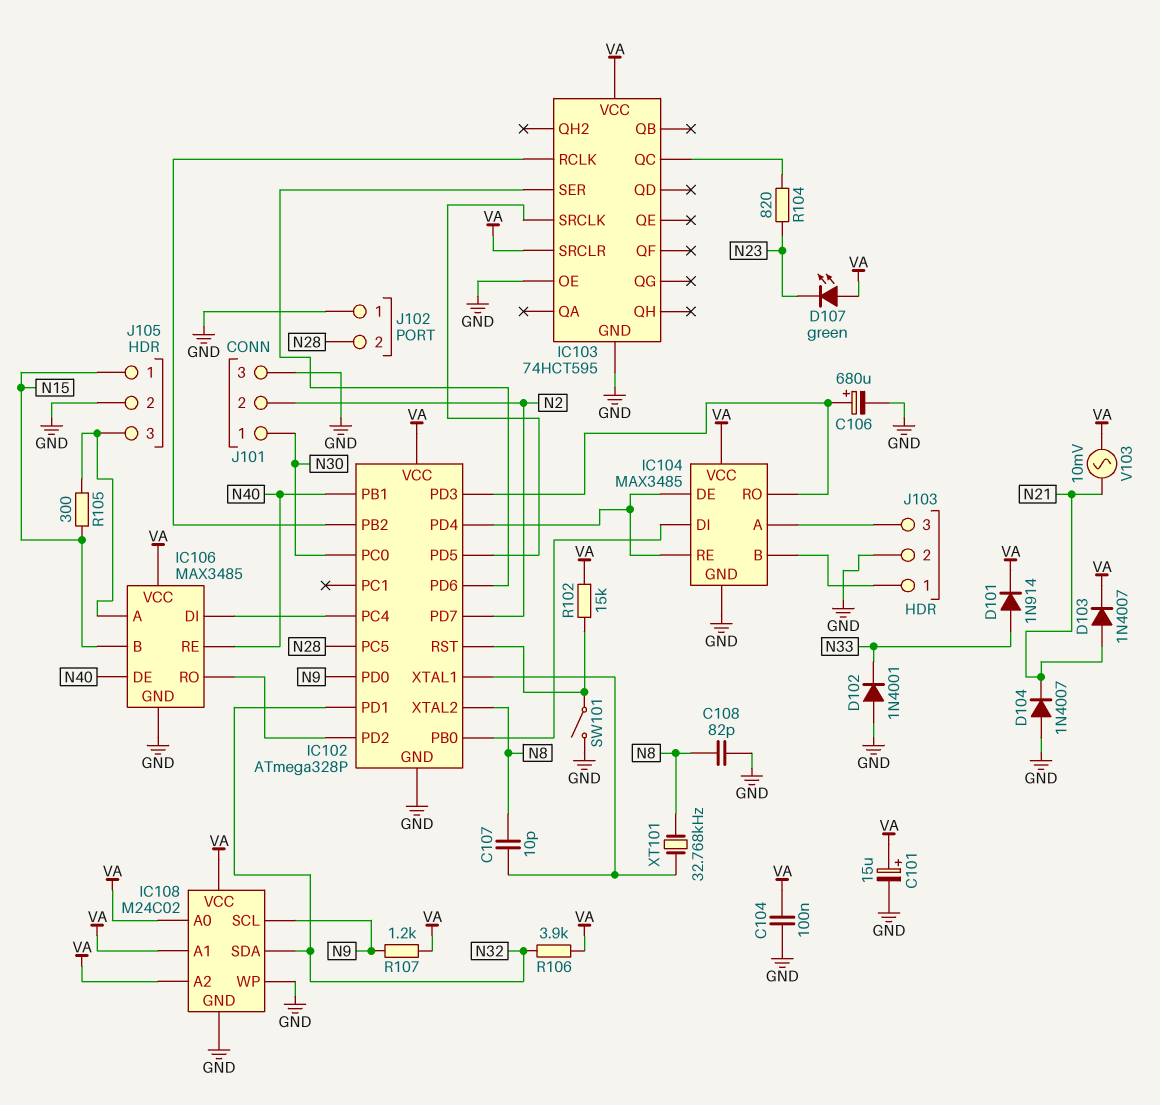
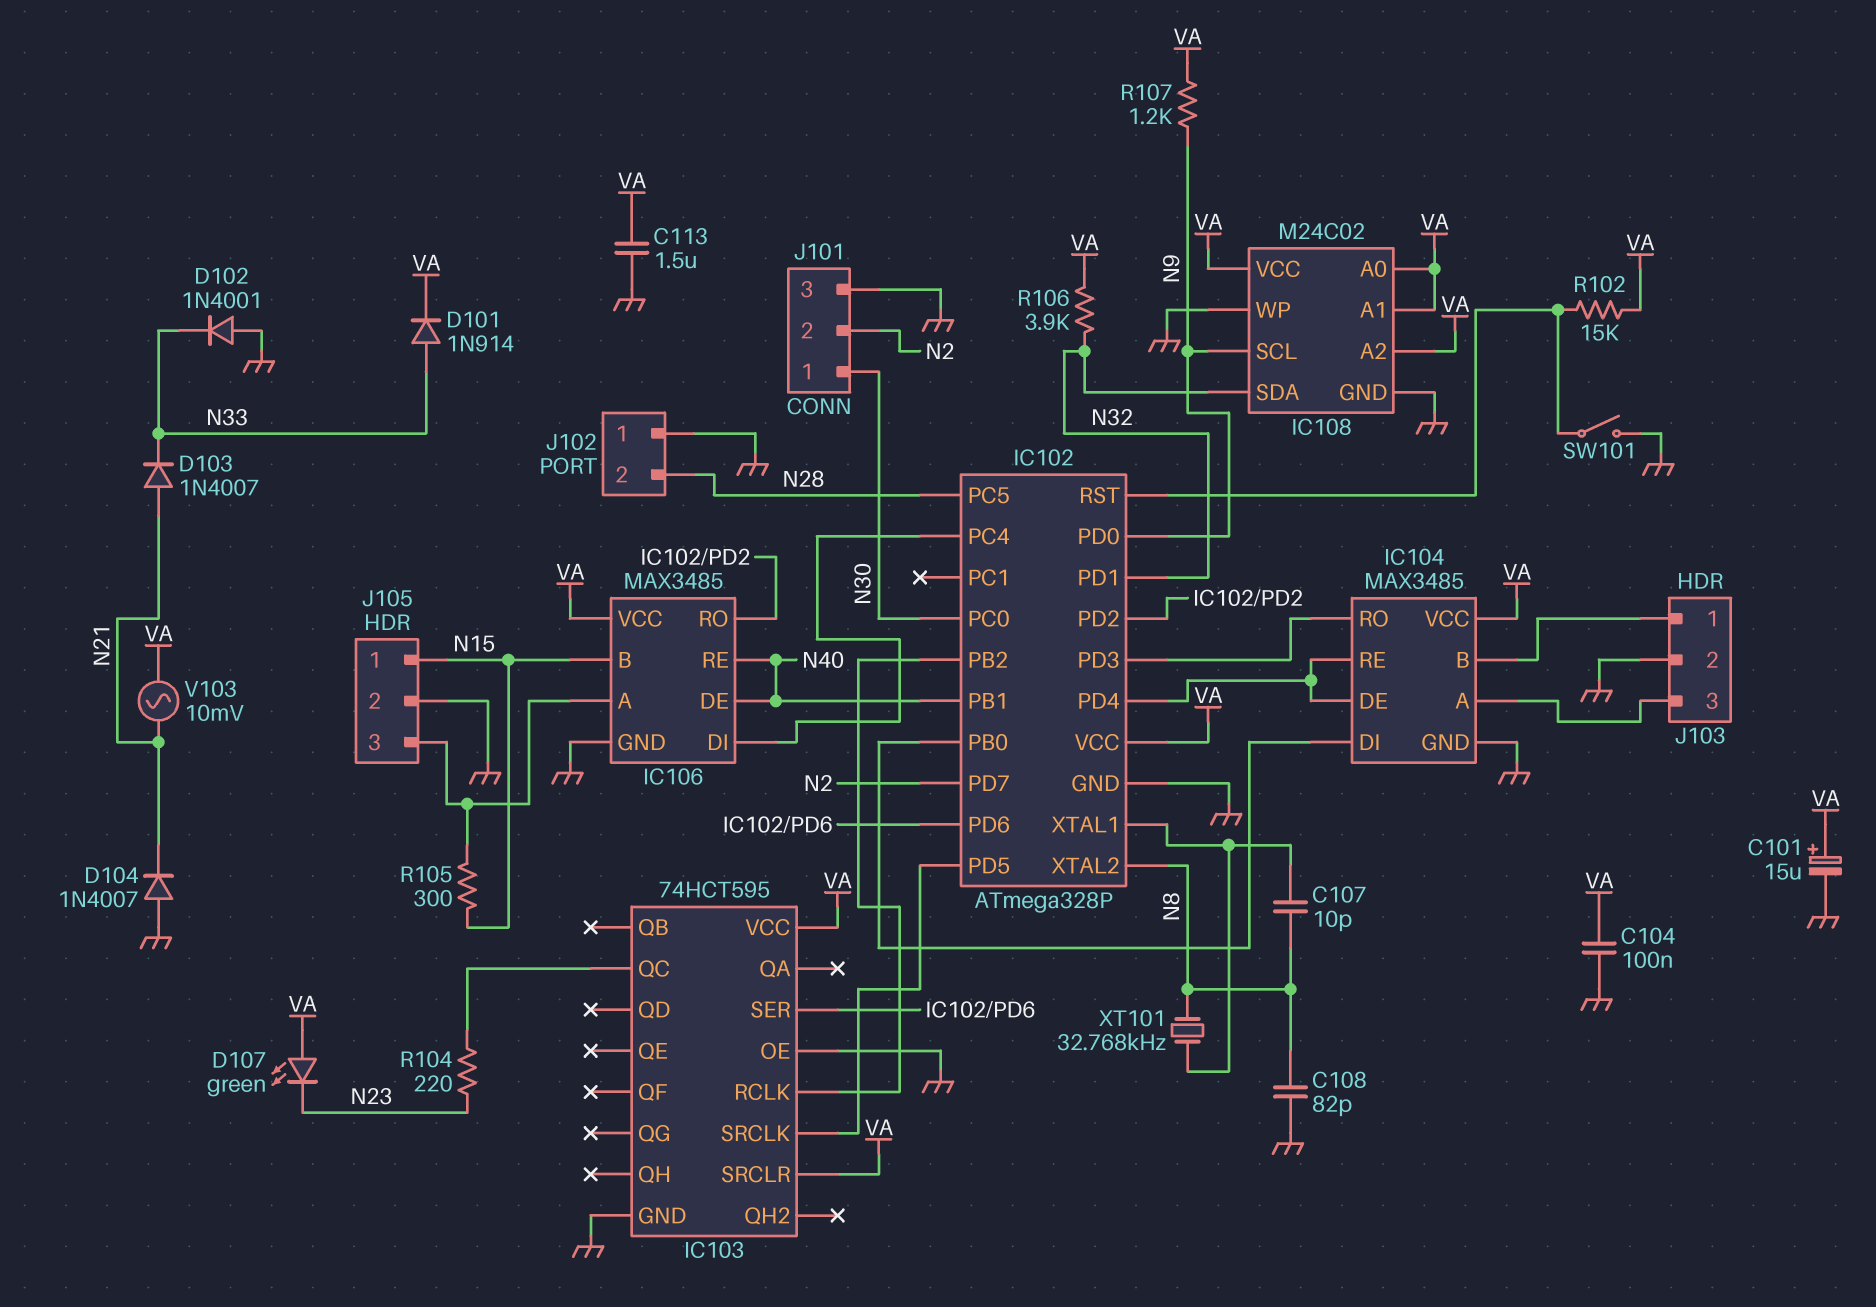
C106: 680uF (plus IC102/PD3, minus GND) -> none
C113: none -> 1.5uF (GND, VA)
D103: diode 1N4007 (A N21, K VA) -> diode 1N4007 (A N21, K N33)
R104: 820 (IC103/QC, N23) -> 220 (IC103/QC, N23)

